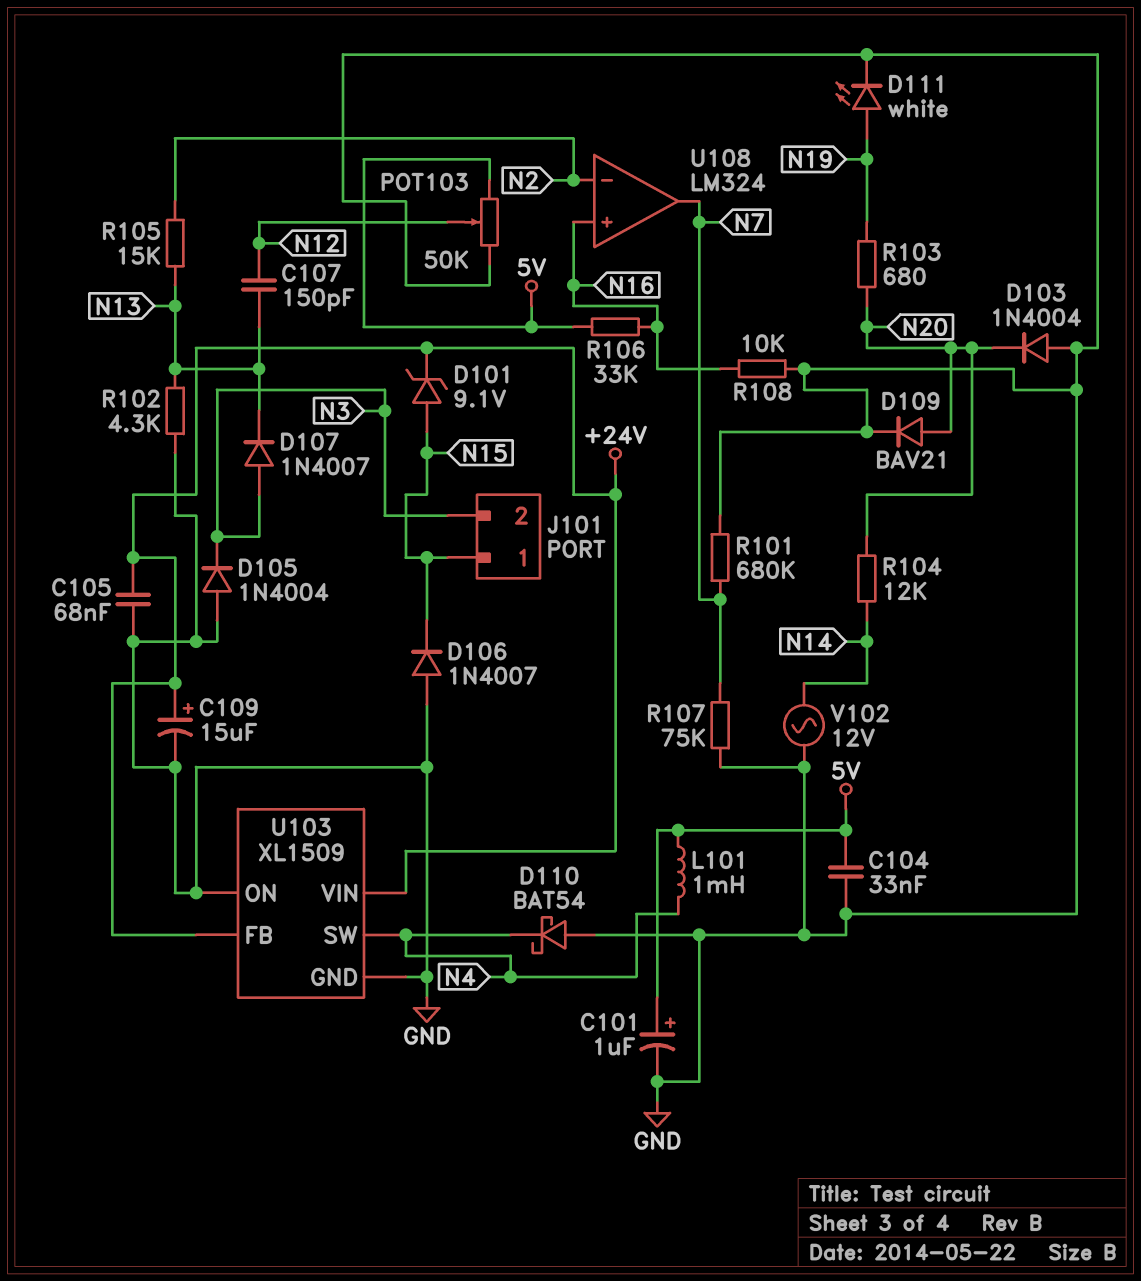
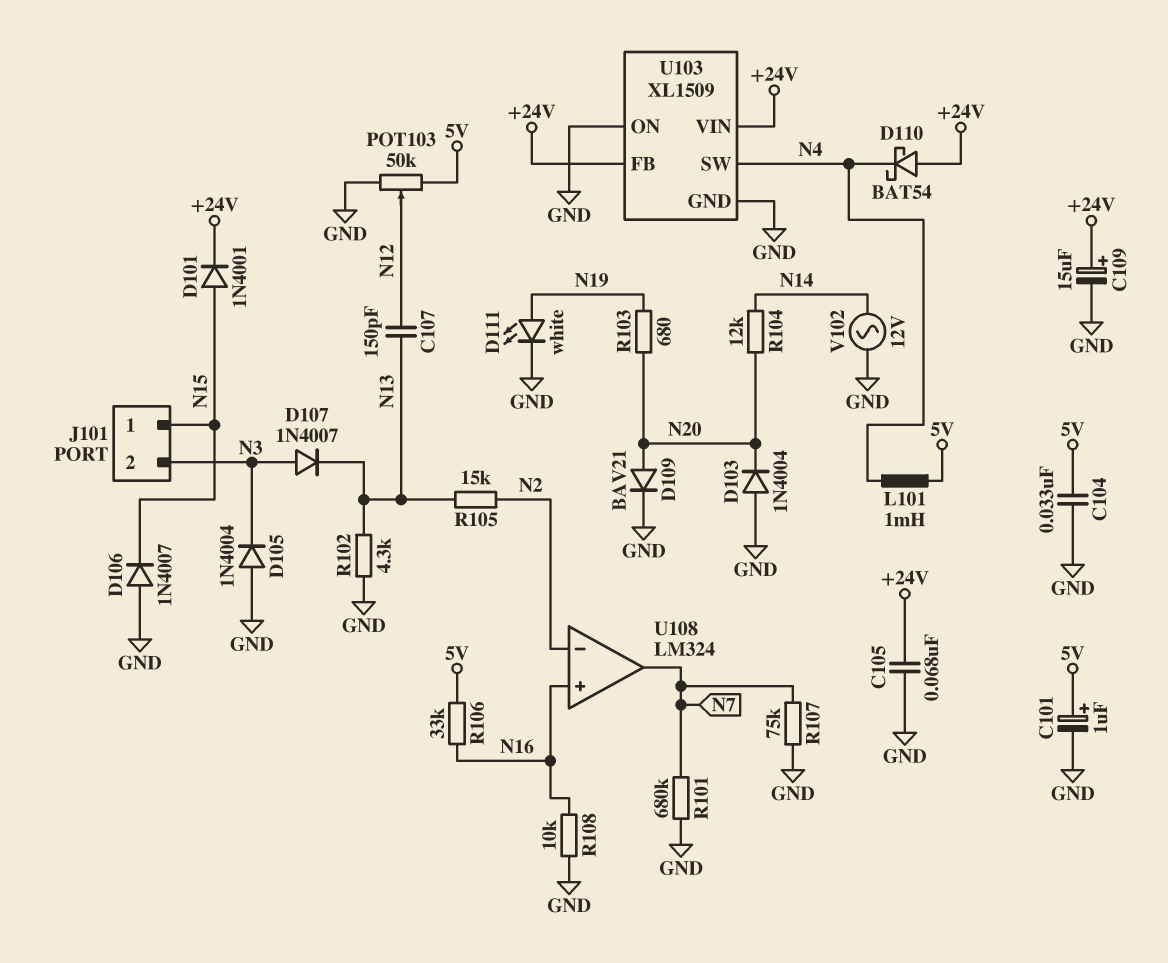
D101: zener 9.1V (A N15, K +24V) -> diode 1N4001 (A N15, K +24V)
D110: schottky BAT54 (A GND, K N4) -> schottky BAT54 (A +24V, K N4)

